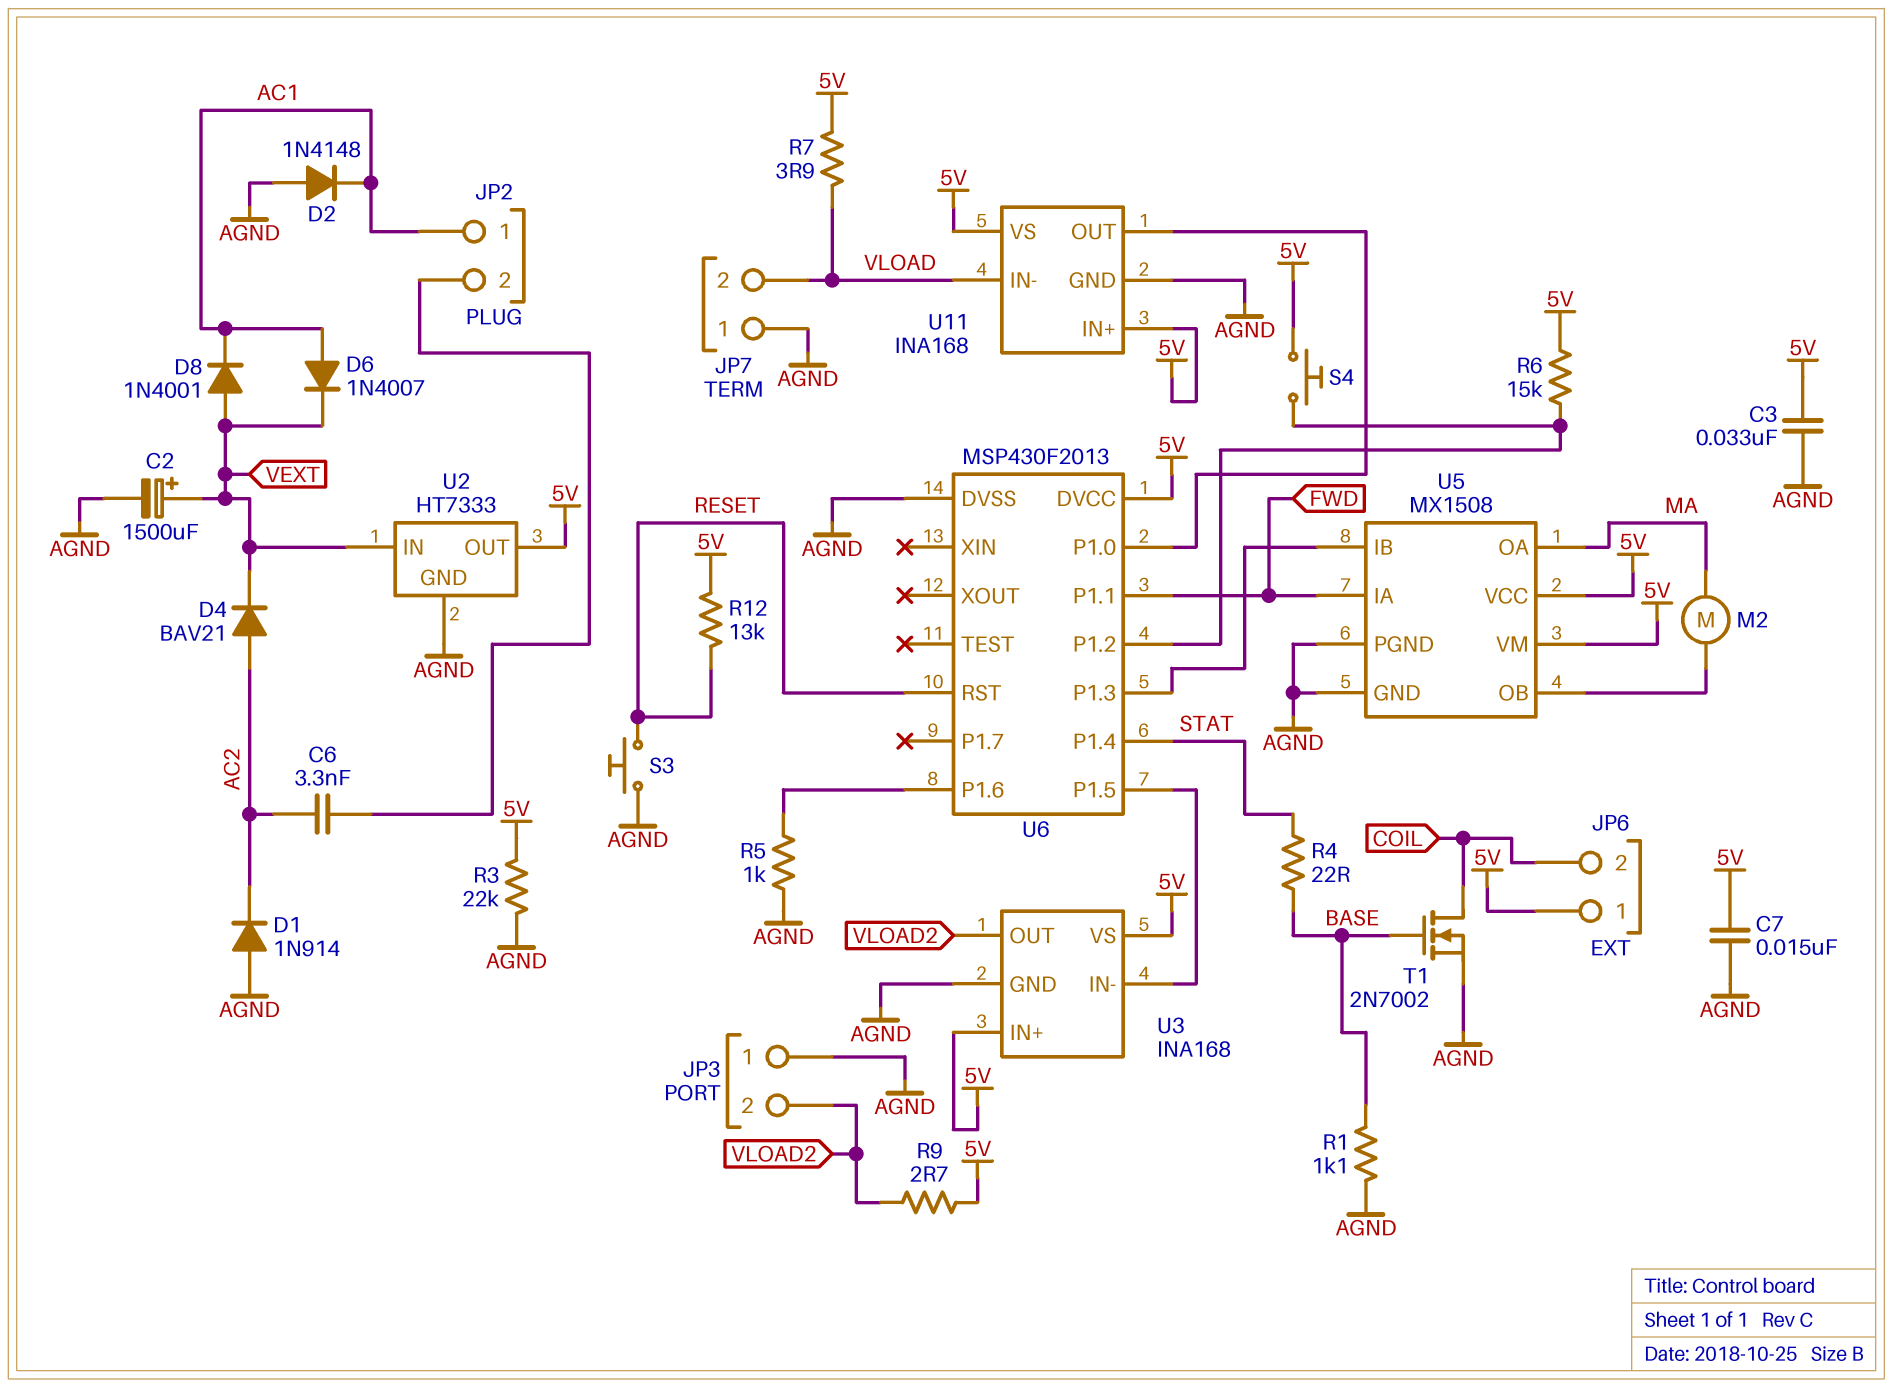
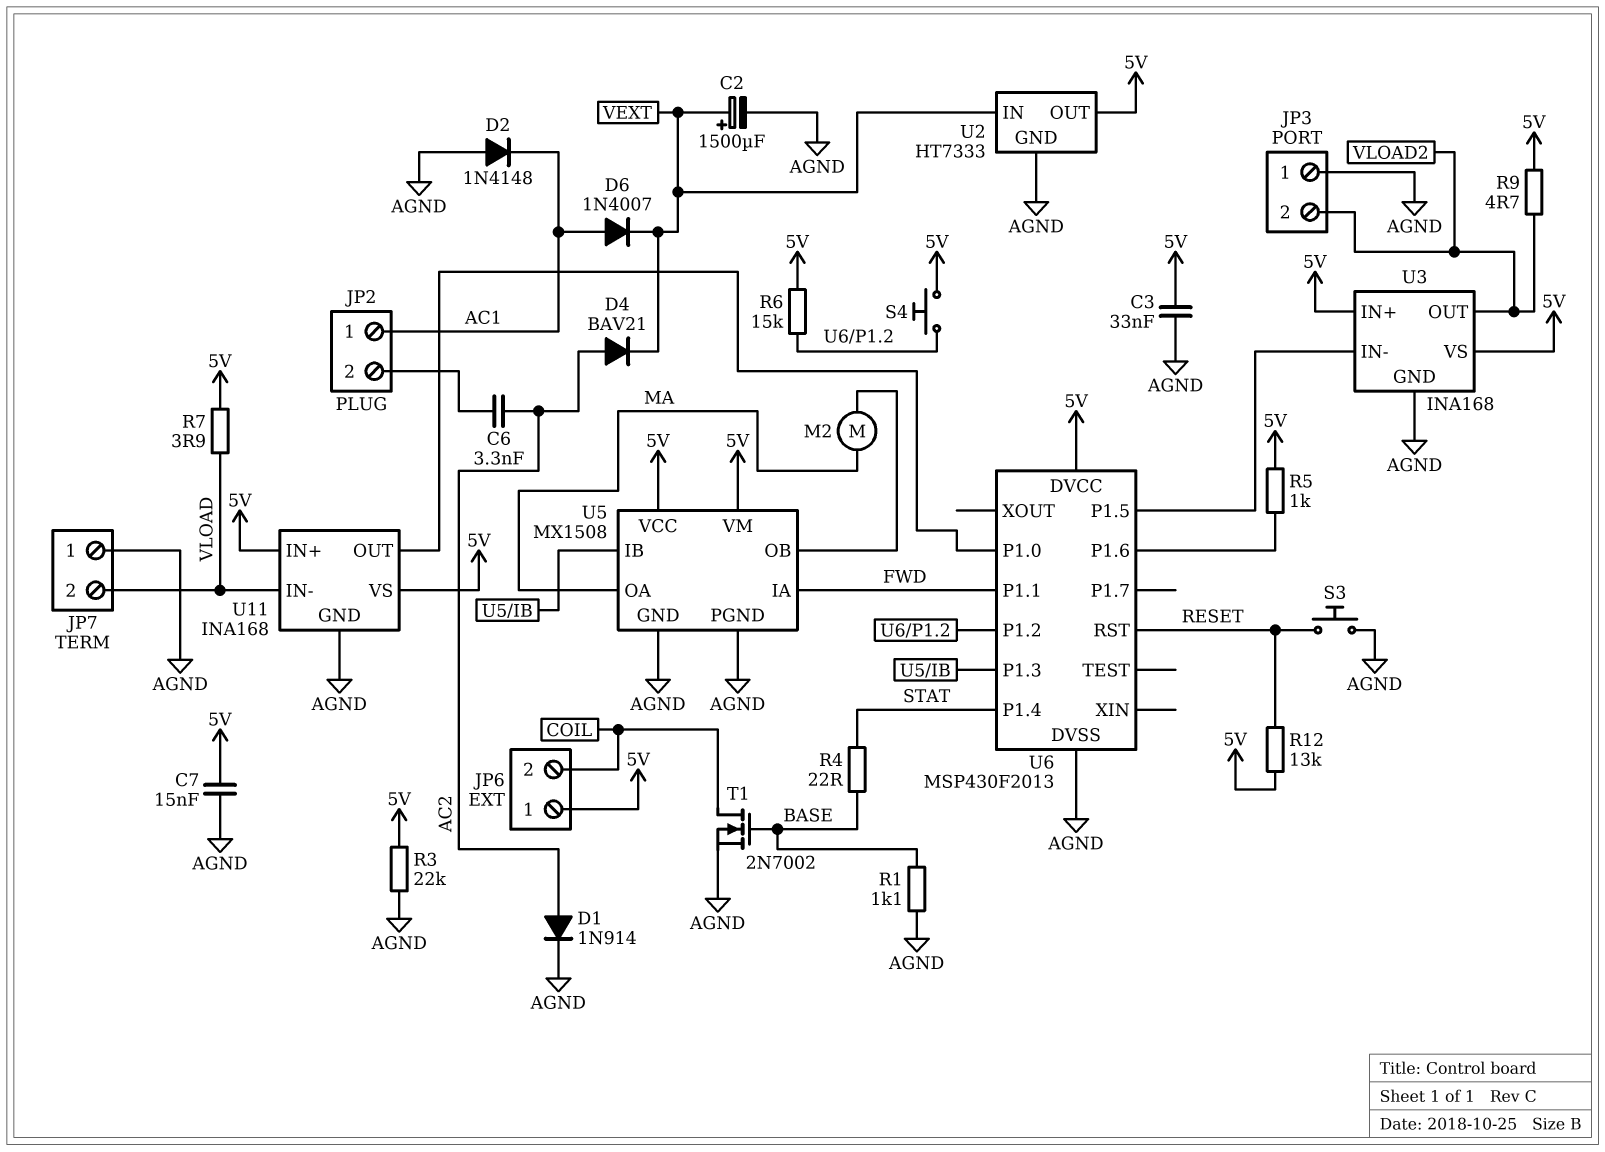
D1: diode 1N914 (A AGND, K AC2) -> diode 1N914 (A AC2, K AGND)
D8: diode 1N4001 (A VEXT, K AC1) -> none
R5: 1k (AGND, U6/P1.6) -> 1k (5V, U6/P1.6)
R9: 2.7 (5V, VLOAD2) -> 4.7 (5V, VLOAD2)

